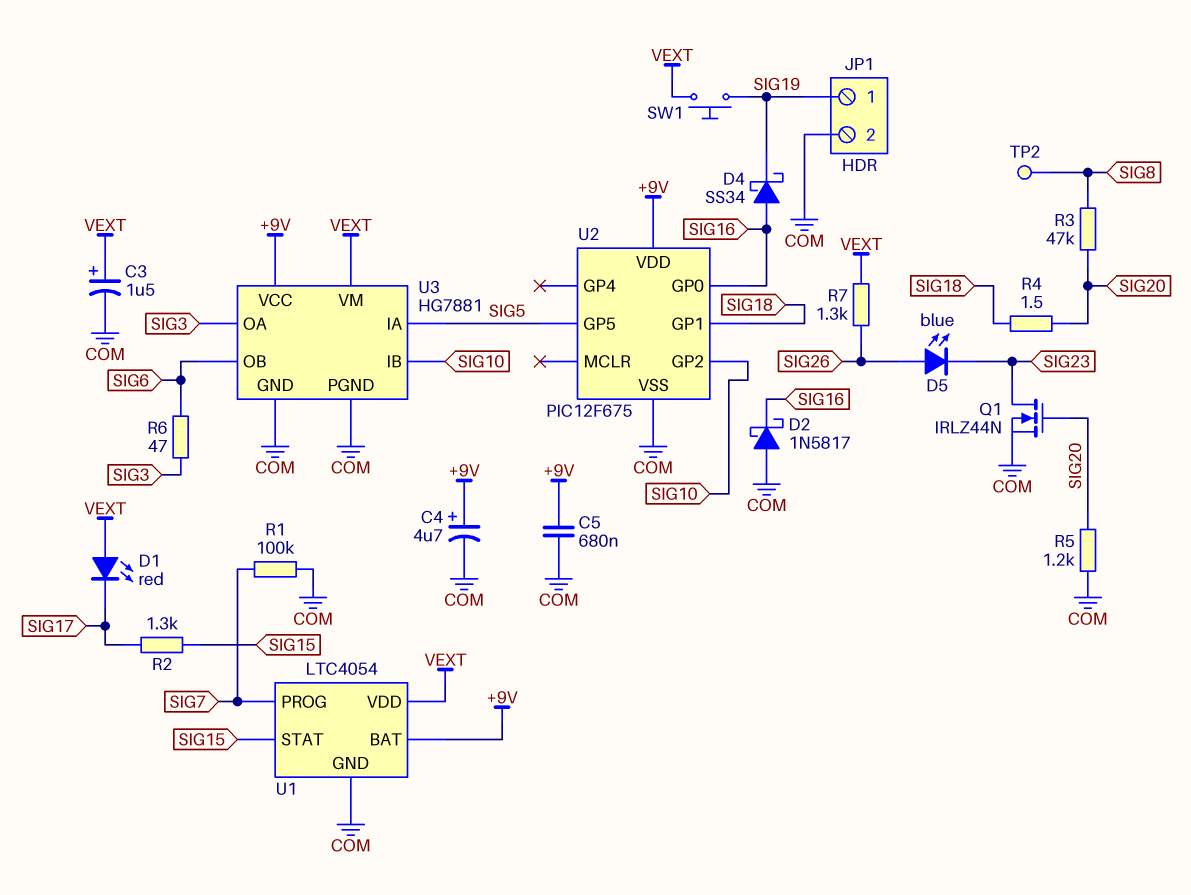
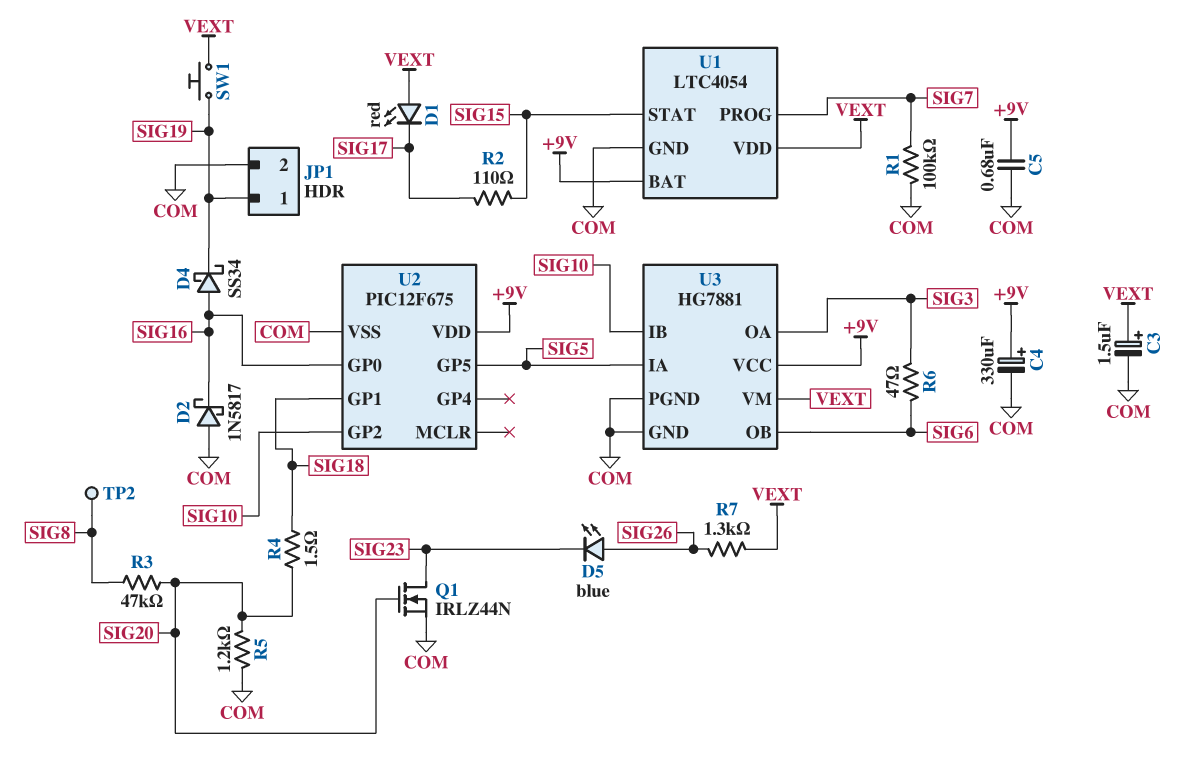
C4: 4.7uF (plus +9V, minus COM) -> 330uF (plus +9V, minus COM)
R2: 1.3k (SIG15, SIG17) -> 110 (SIG15, SIG17)

